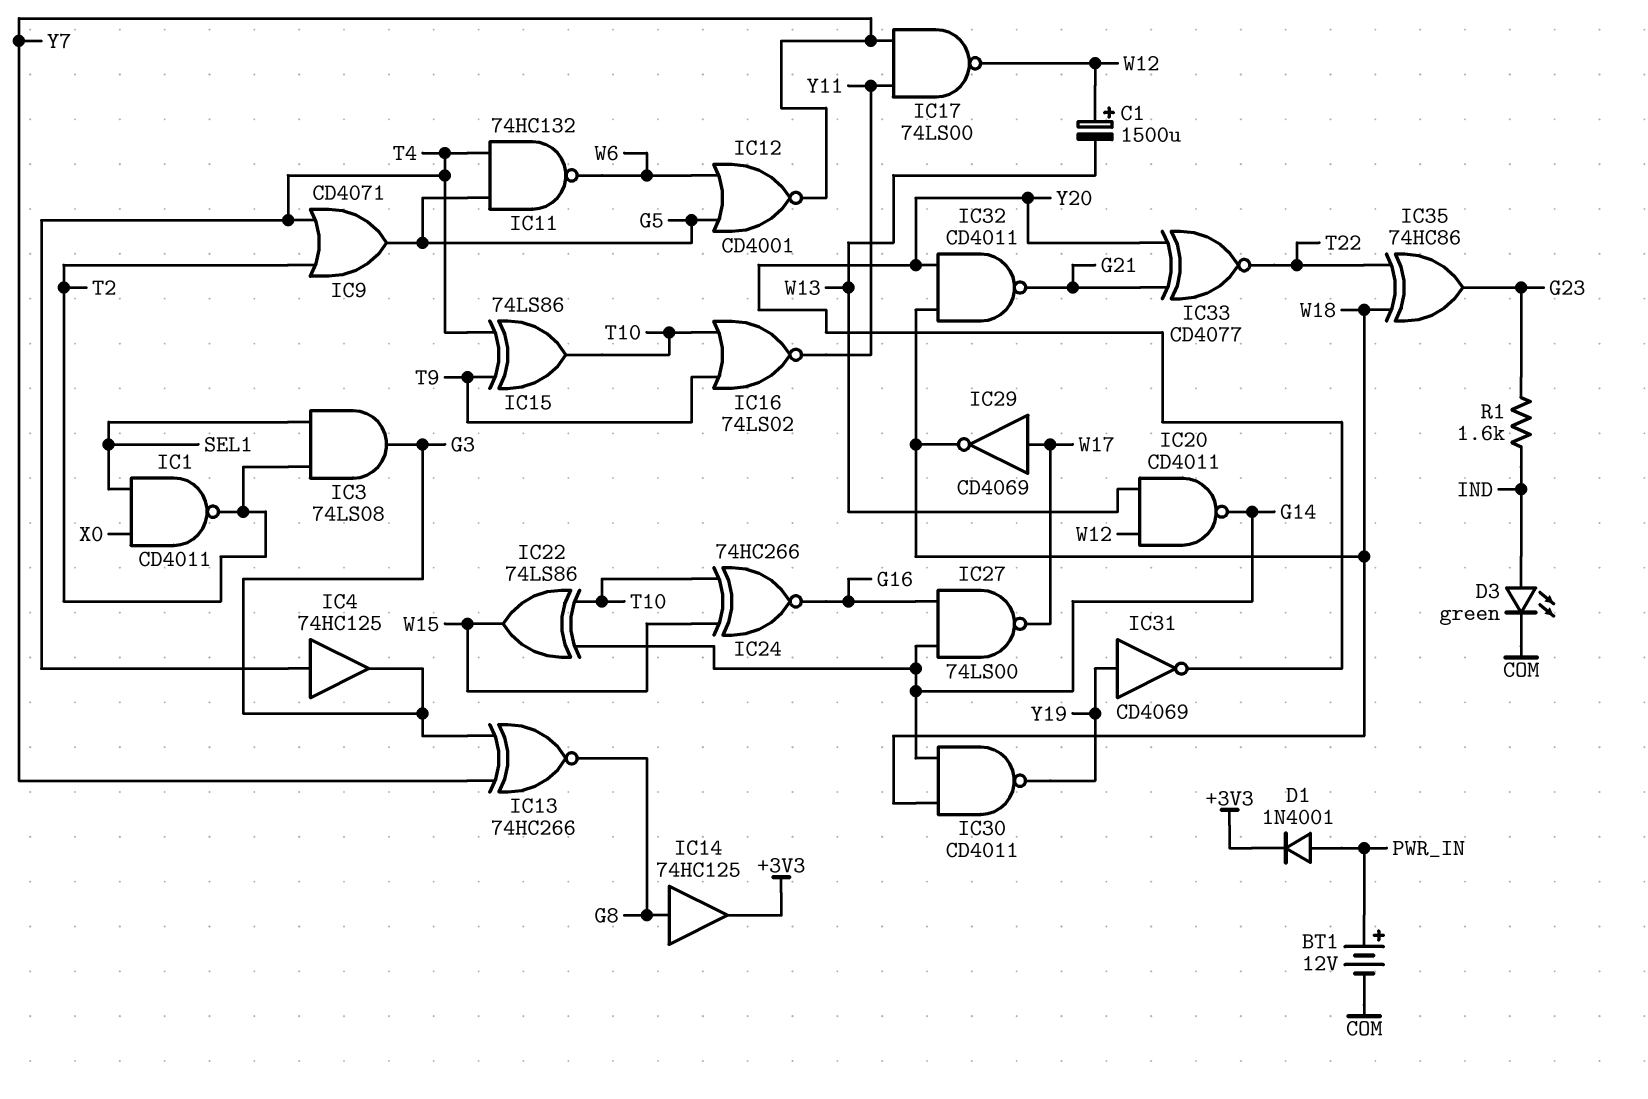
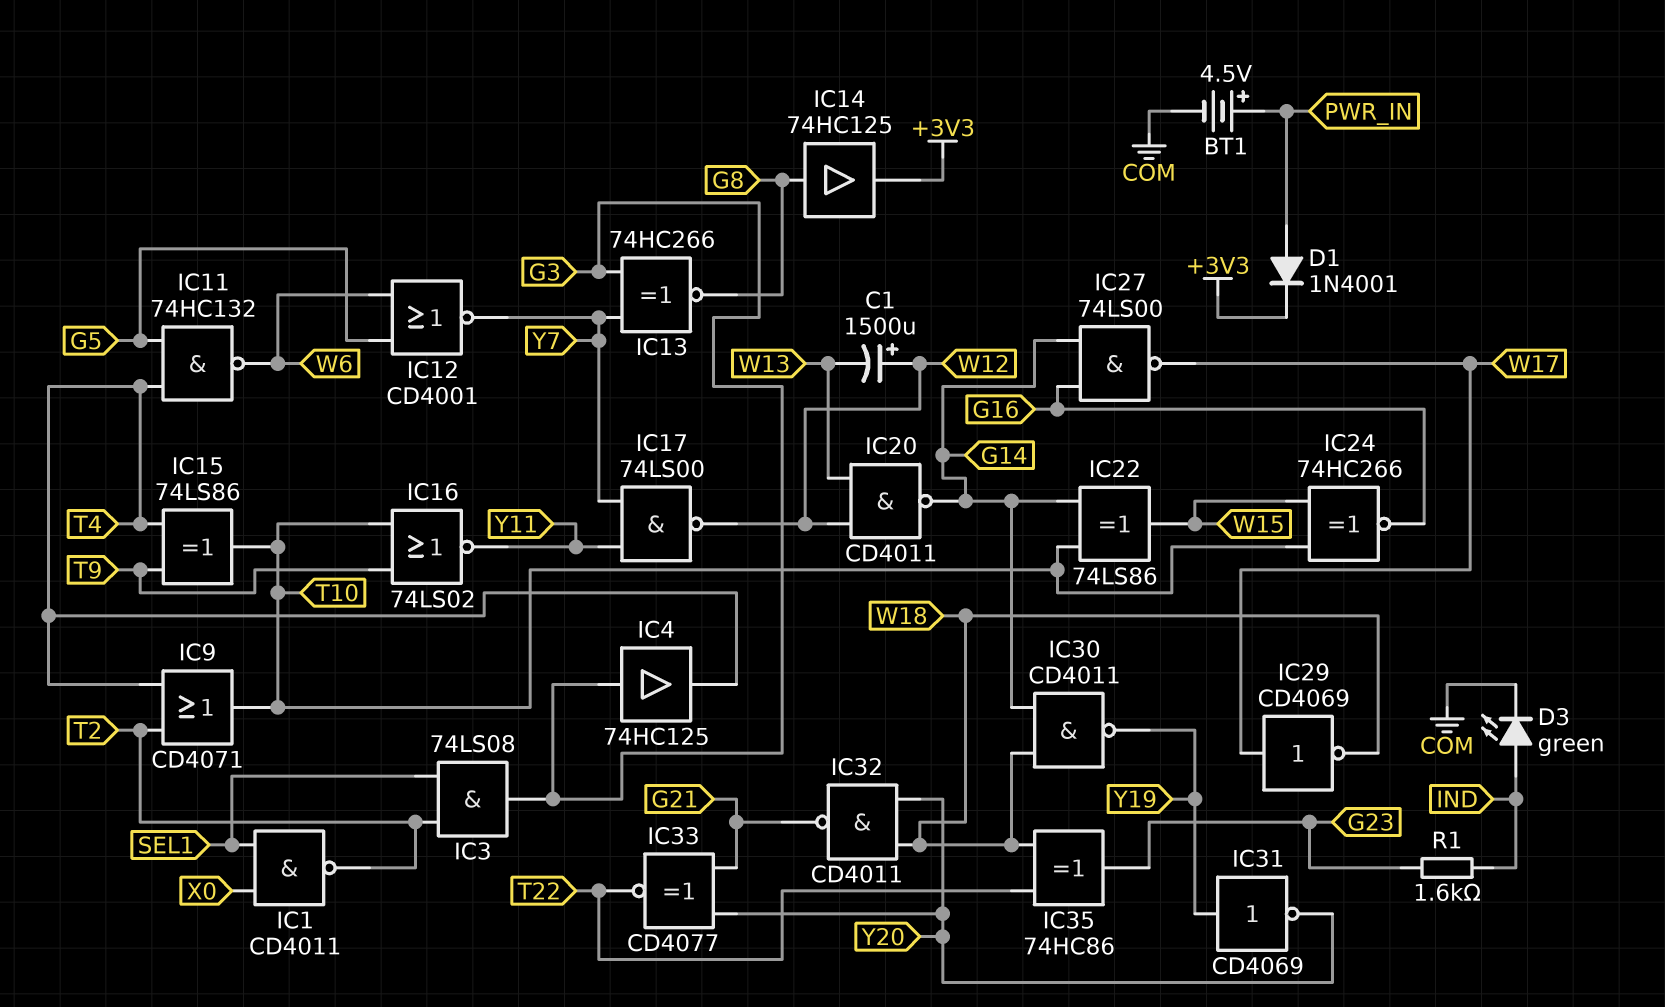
BT1: 12V (plus PWR_IN, minus COM) -> 4.5V (plus PWR_IN, minus COM)
IC4: buffer 74HC125 (in T4, out G3) -> buffer 74HC125 (in G3, out T4)
IC9: OR CD4071 (in T2, in T4, out G5) -> OR CD4071 (in T2, in T4, out T10)

